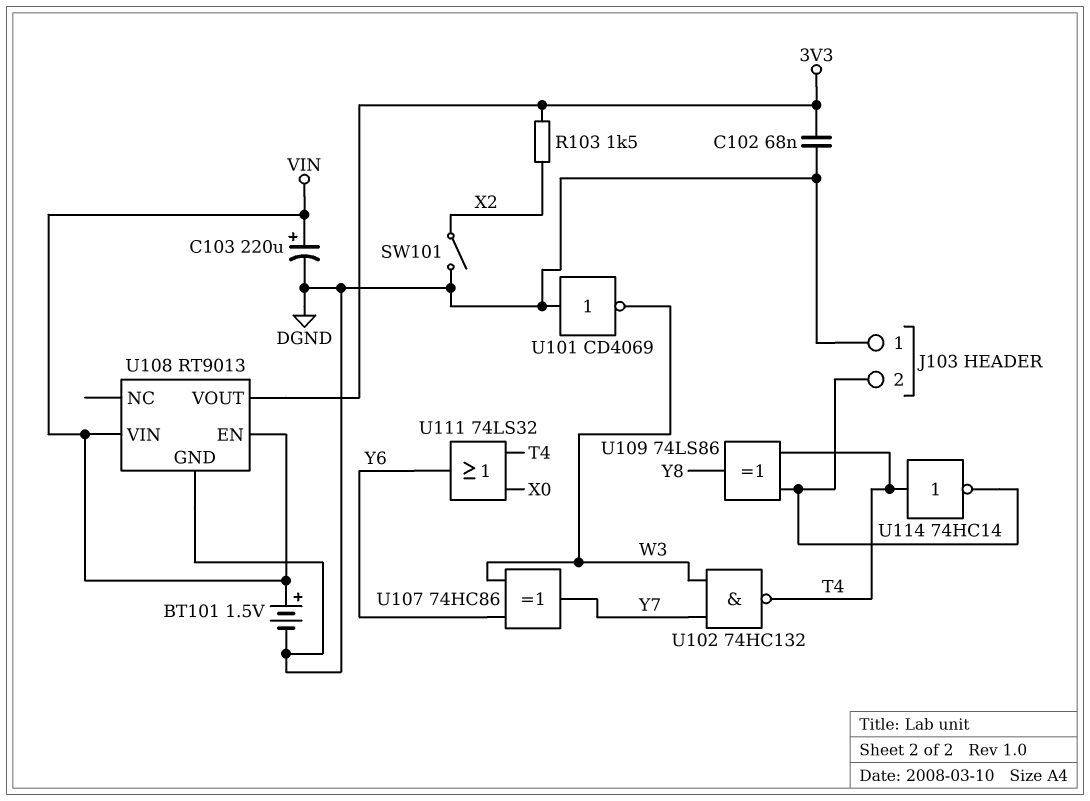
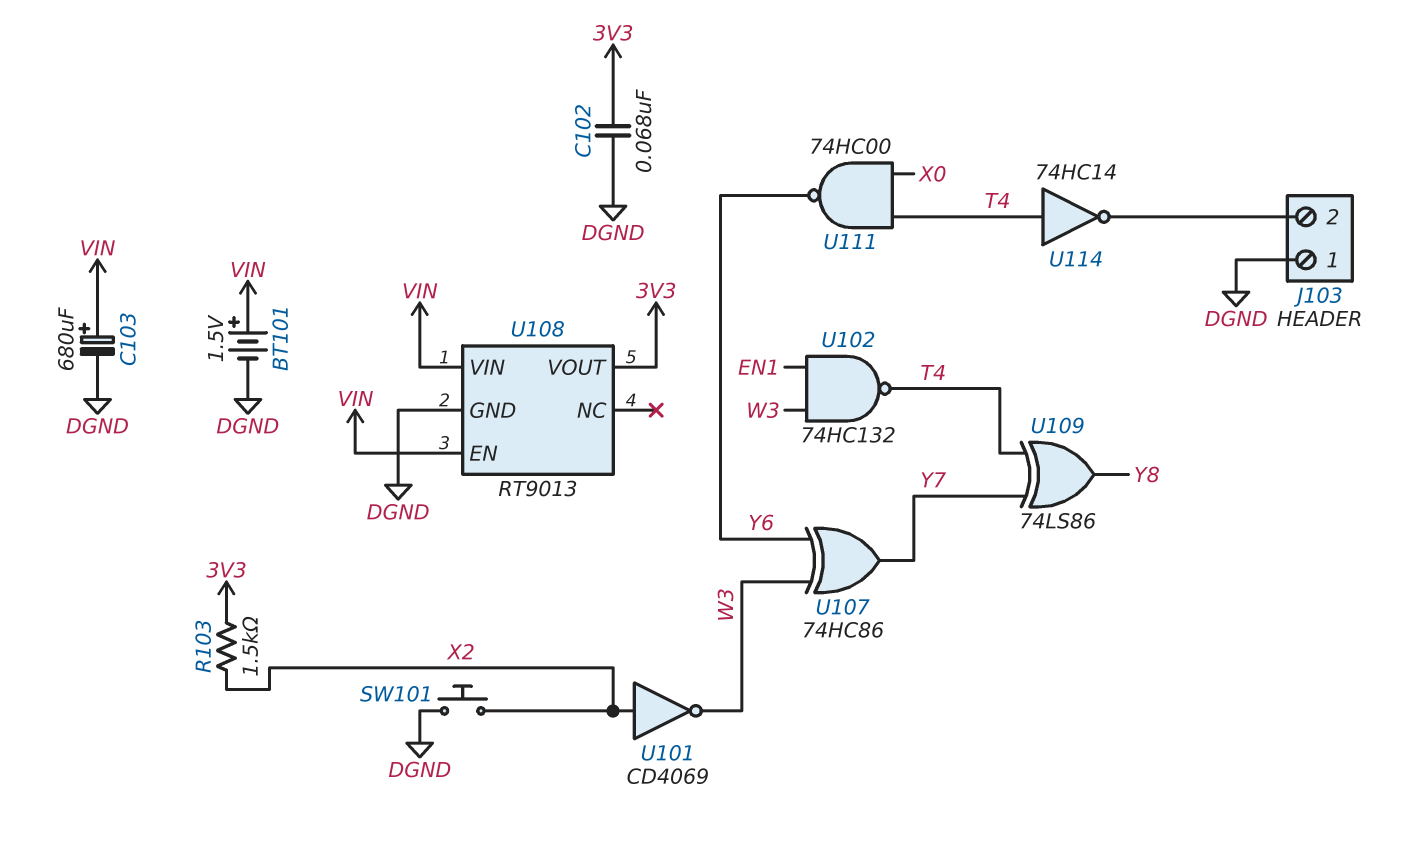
C103: 220uF (plus VIN, minus DGND) -> 680uF (plus VIN, minus DGND)
SW101: switch (DGND, X2) -> button (DGND, X2)
U101: NOT CD4069 (in DGND, out W3) -> NOT CD4069 (in X2, out W3)
U102: NAND 74HC132 (in W3, in Y7, out T4) -> NAND 74HC132 (in EN1, in W3, out T4)
U109: XOR 74LS86 (in J103/2, in T4, out Y8) -> XOR 74LS86 (in T4, in Y7, out Y8)
U111: OR 74LS32 (in T4, in X0, out Y6) -> NAND 74HC00 (in T4, in X0, out Y6)

